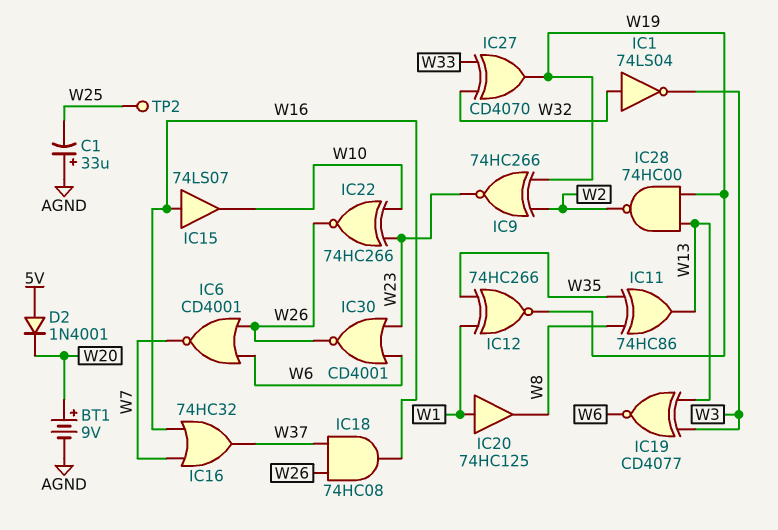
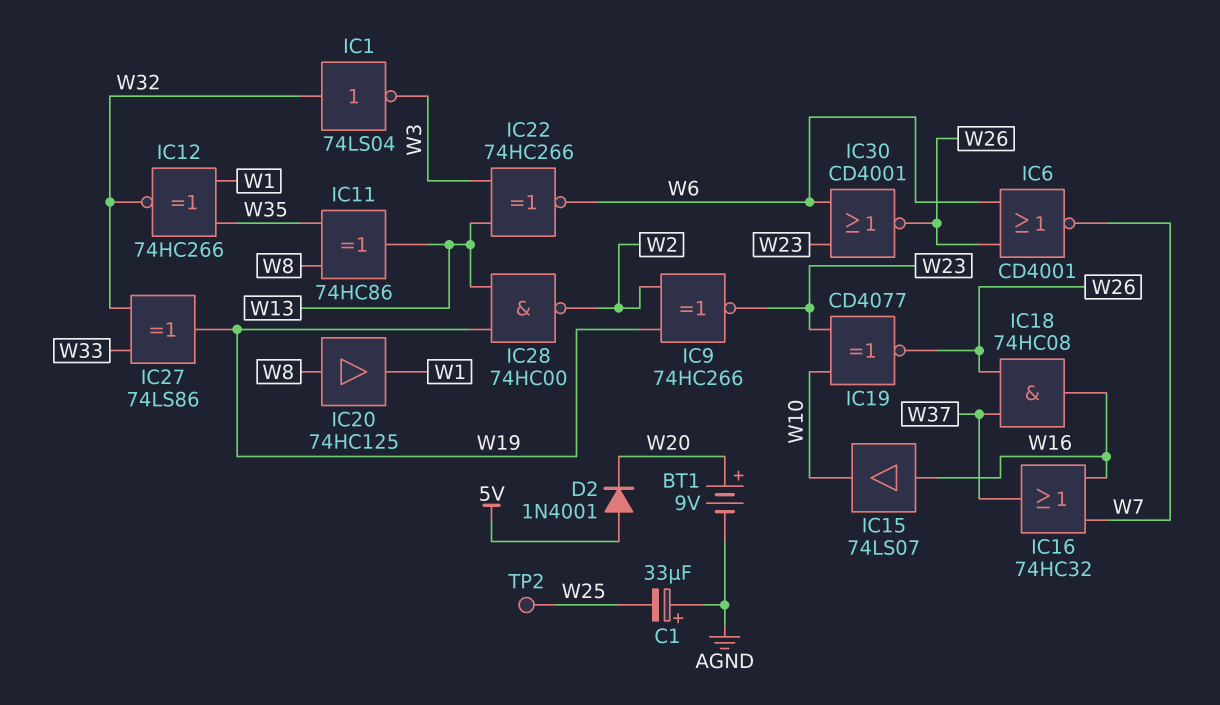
IC12: XNOR 74HC266 (in W1, in W35, out W19) -> XNOR 74HC266 (in W1, in W35, out W32)
IC19: XNOR CD4077 (in W3, in W13, out W6) -> XNOR CD4077 (in W10, in W23, out W26)
IC20: buffer 74HC125 (in W1, out W8) -> buffer 74HC125 (in W8, out W1)
IC22: XNOR 74HC266 (in W10, in W23, out W26) -> XNOR 74HC266 (in W3, in W13, out W6)
IC27: XOR CD4070 (in W32, in W33, out W19) -> XOR 74LS86 (in W32, in W33, out W19)

